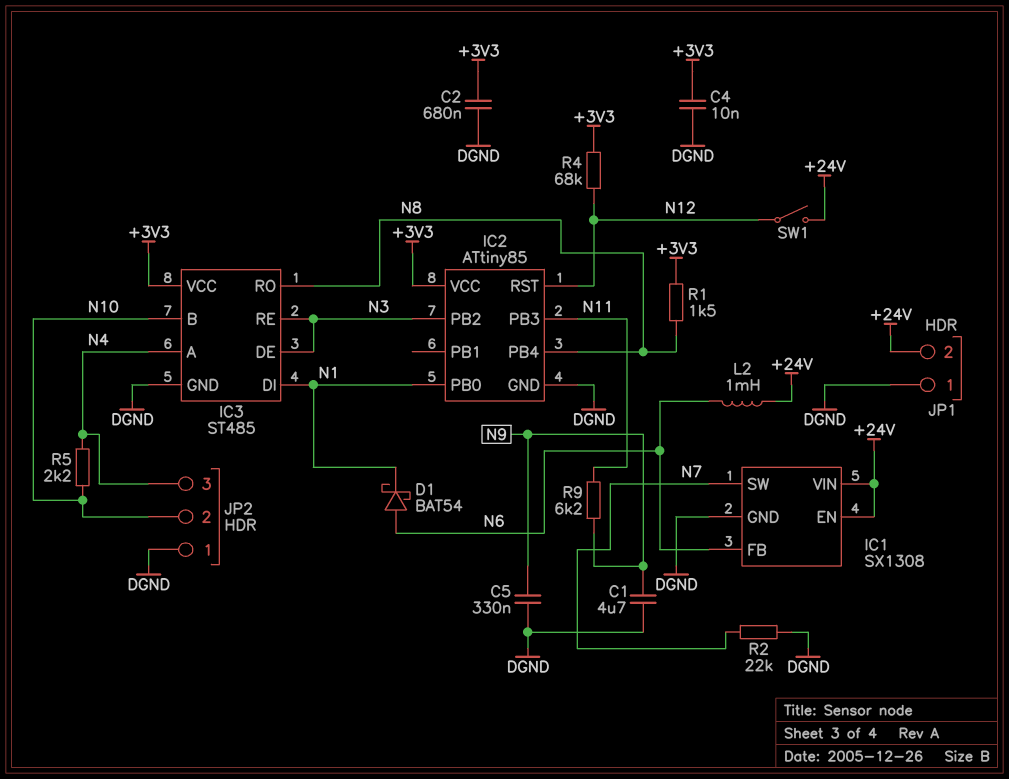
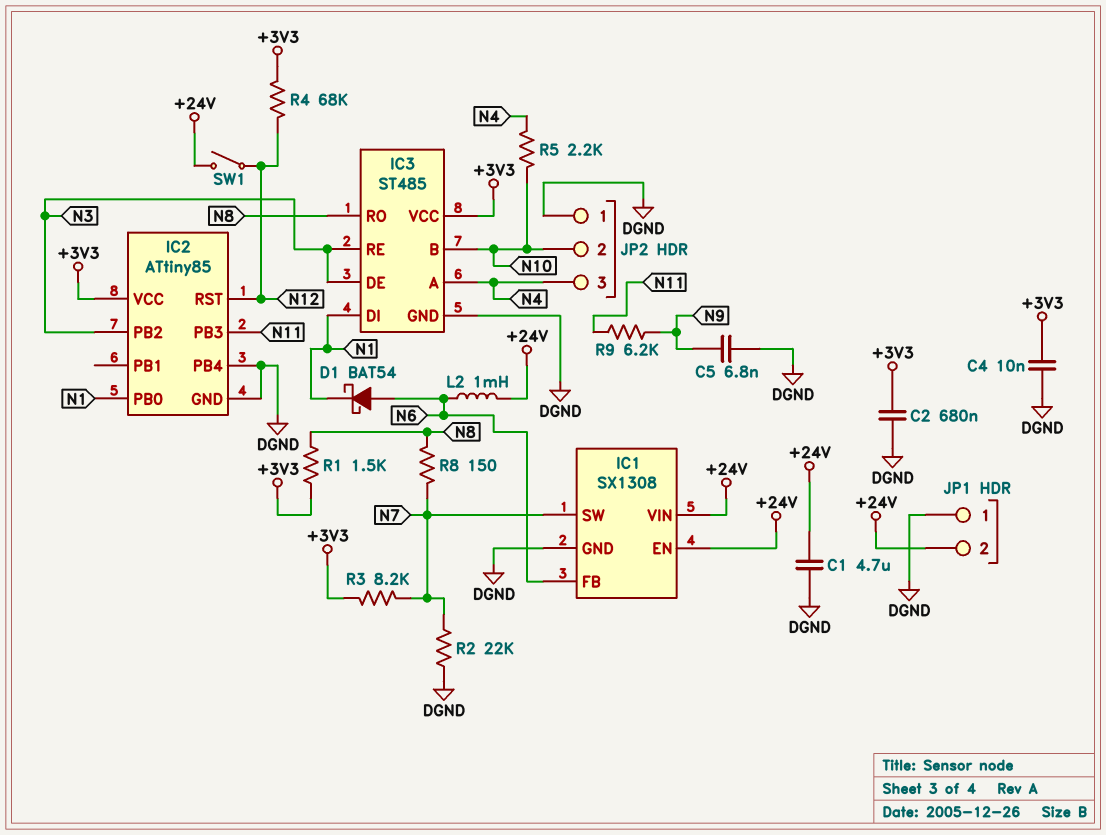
C1: 4.7uF (DGND, N9) -> 4.7uF (+24V, DGND)
C5: 330nF (DGND, N9) -> 6.8nF (DGND, N9)
IC2 pin PB4: N8 -> DGND
R3: none -> 8.2k (+3V3, N7)
R8: none -> 150 (N7, N8)

